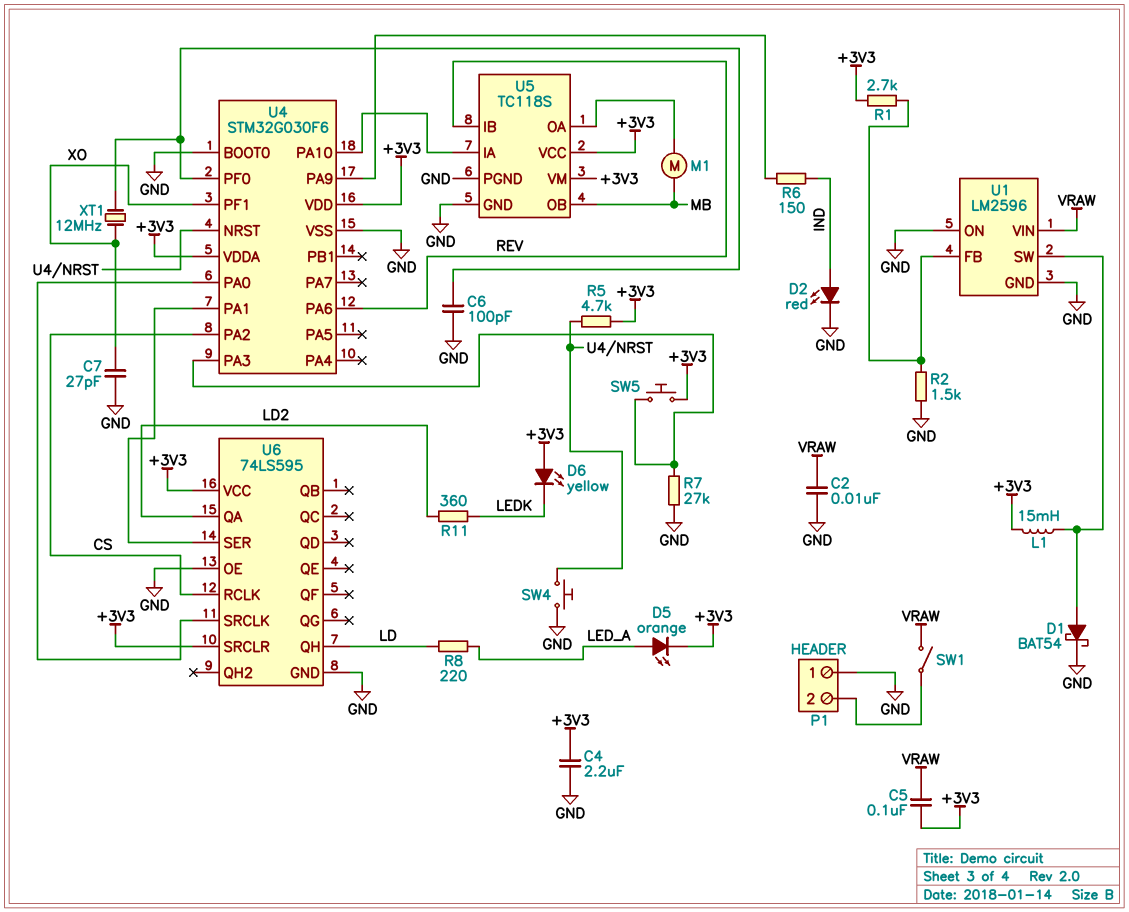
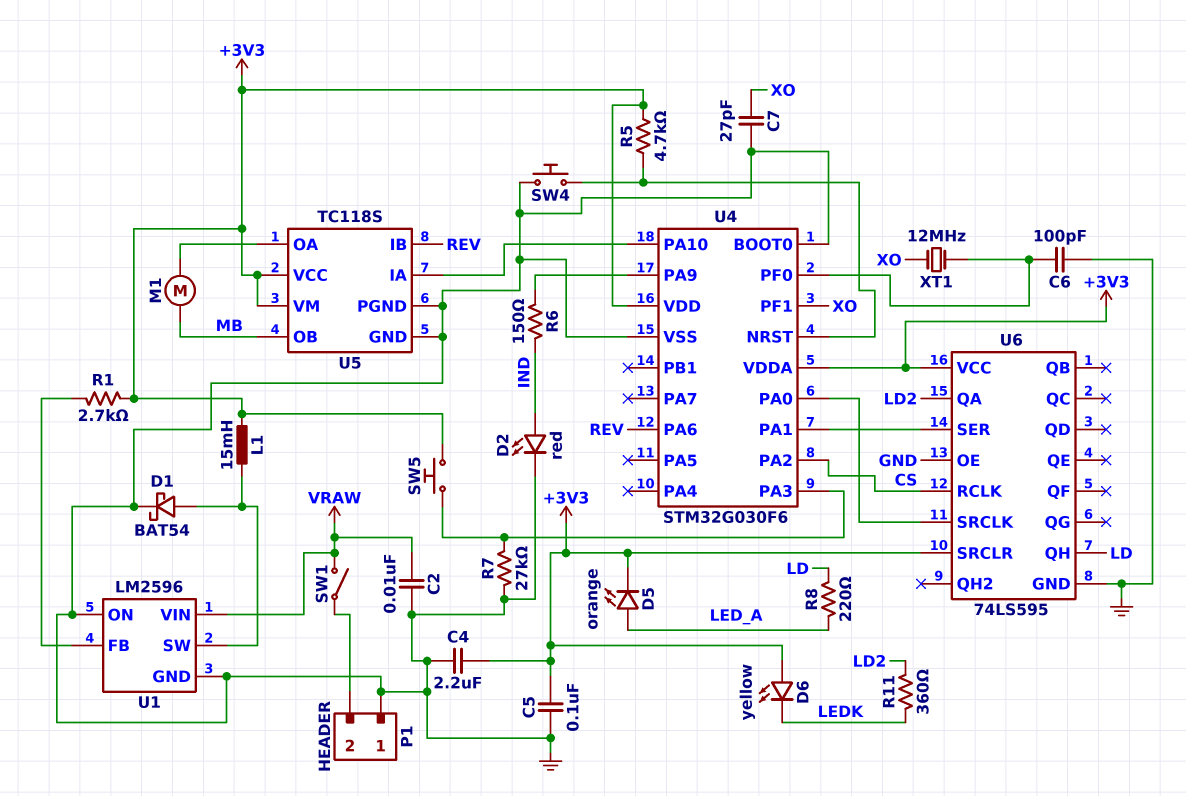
C5: 100nF (+3V3, VRAW) -> 100nF (+3V3, GND)
R2: 1.5k (GND, U1/FB) -> none

